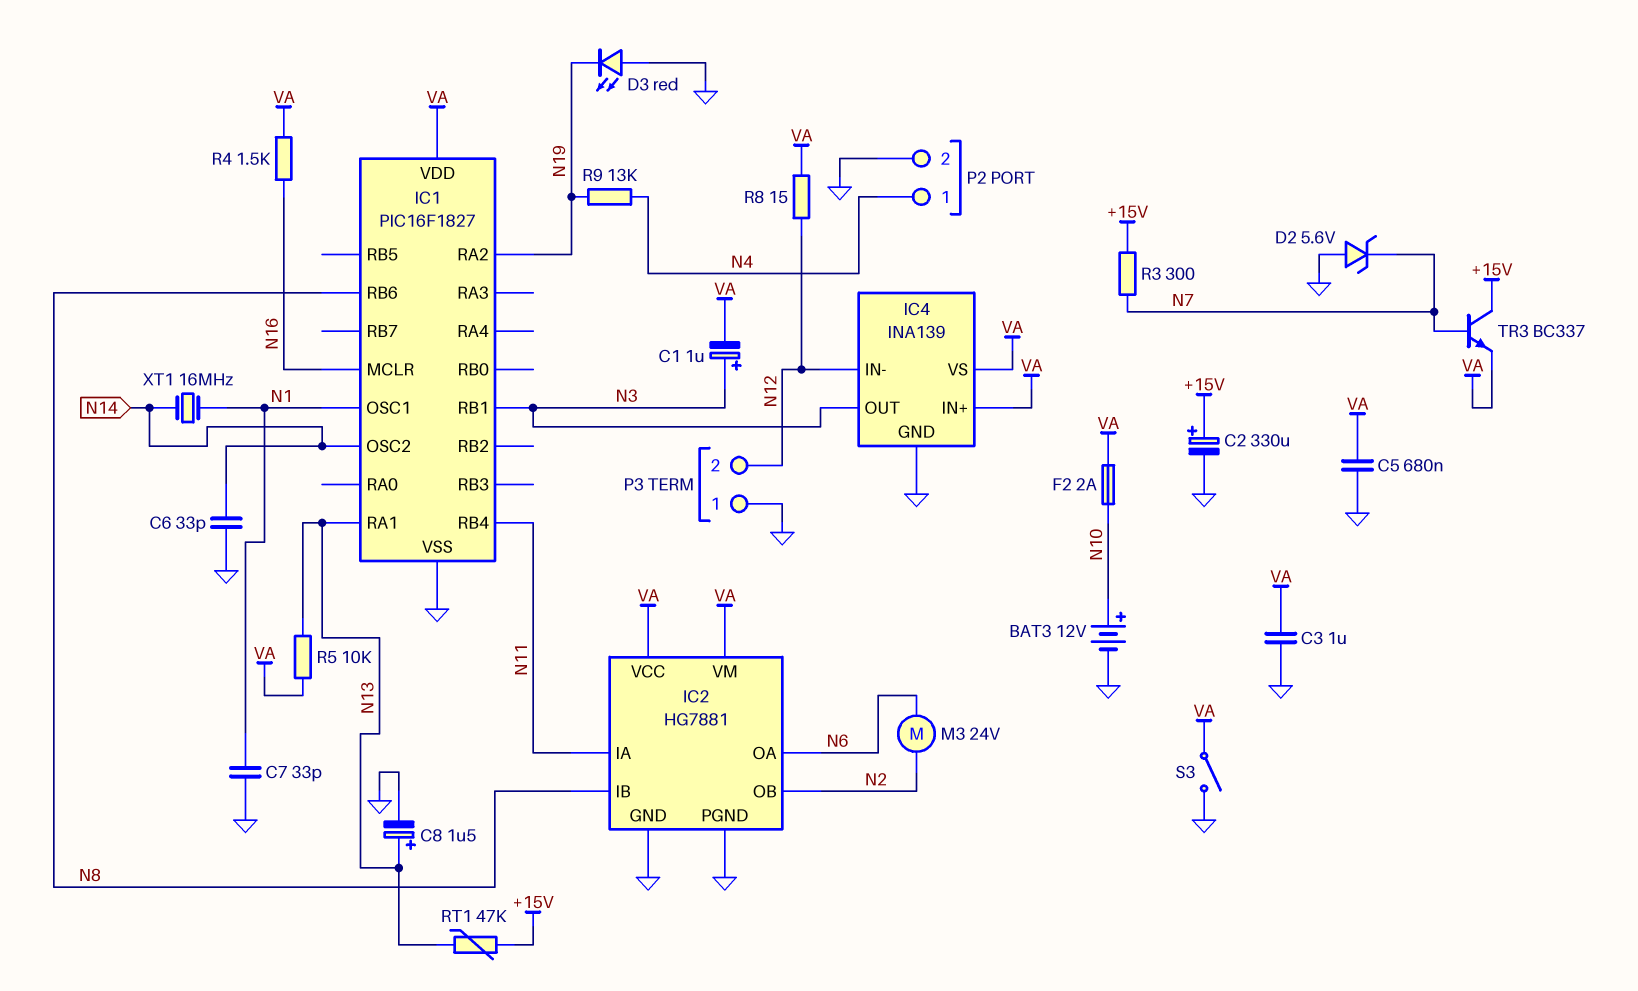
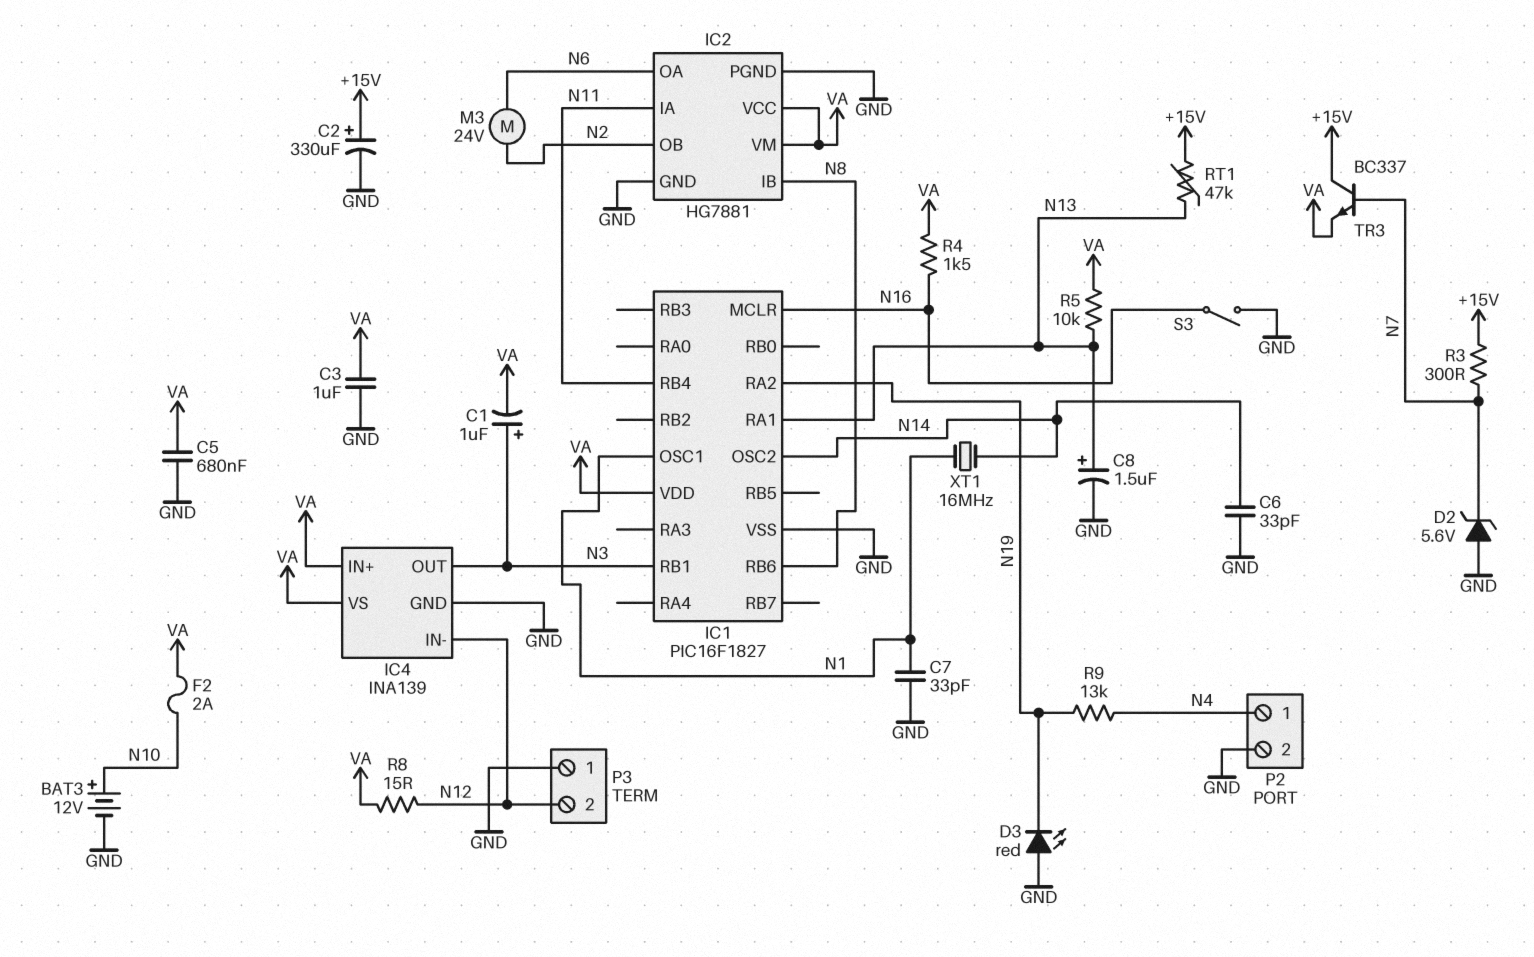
S3: switch (GND, VA) -> switch (GND, N16)

